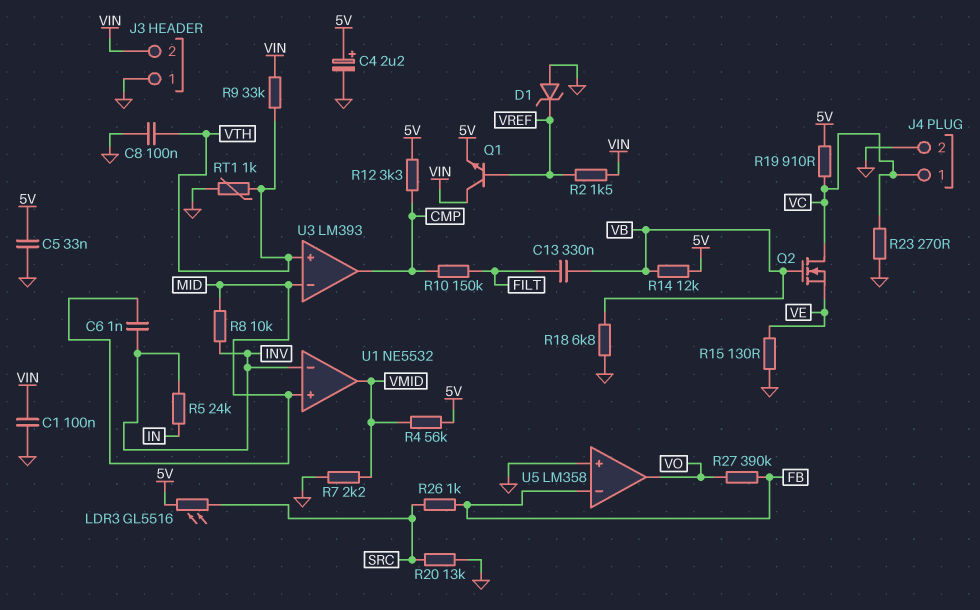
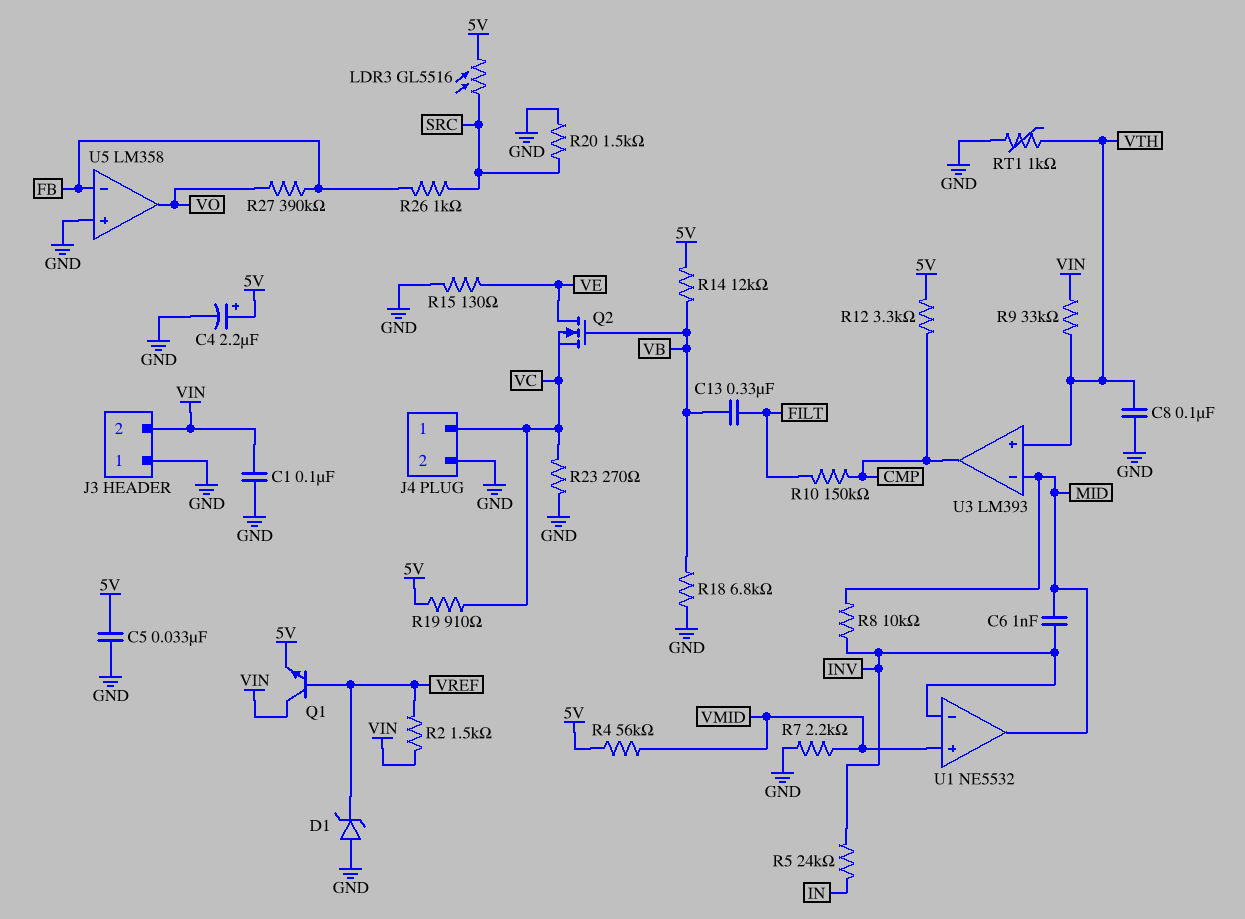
Q2: NMOS (G VB, D VC, S VE) -> NMOS (G VB, D VE, S VC)
R20: 13k (GND, SRC) -> 1.5k (GND, SRC)
U1 pin in+: MID -> VMID
U1 pin out: VMID -> MID

